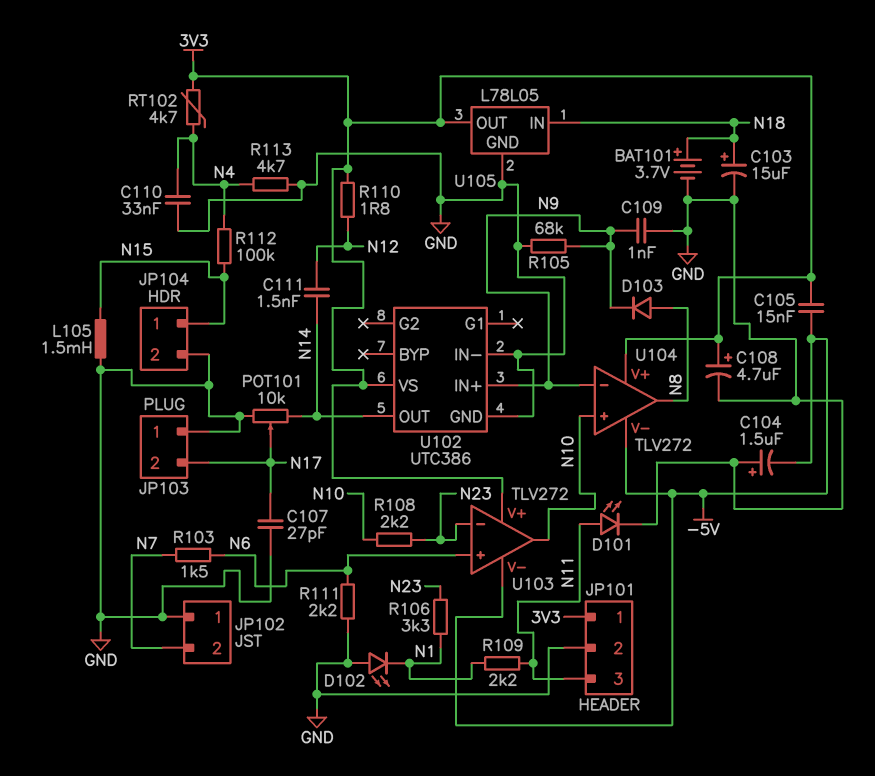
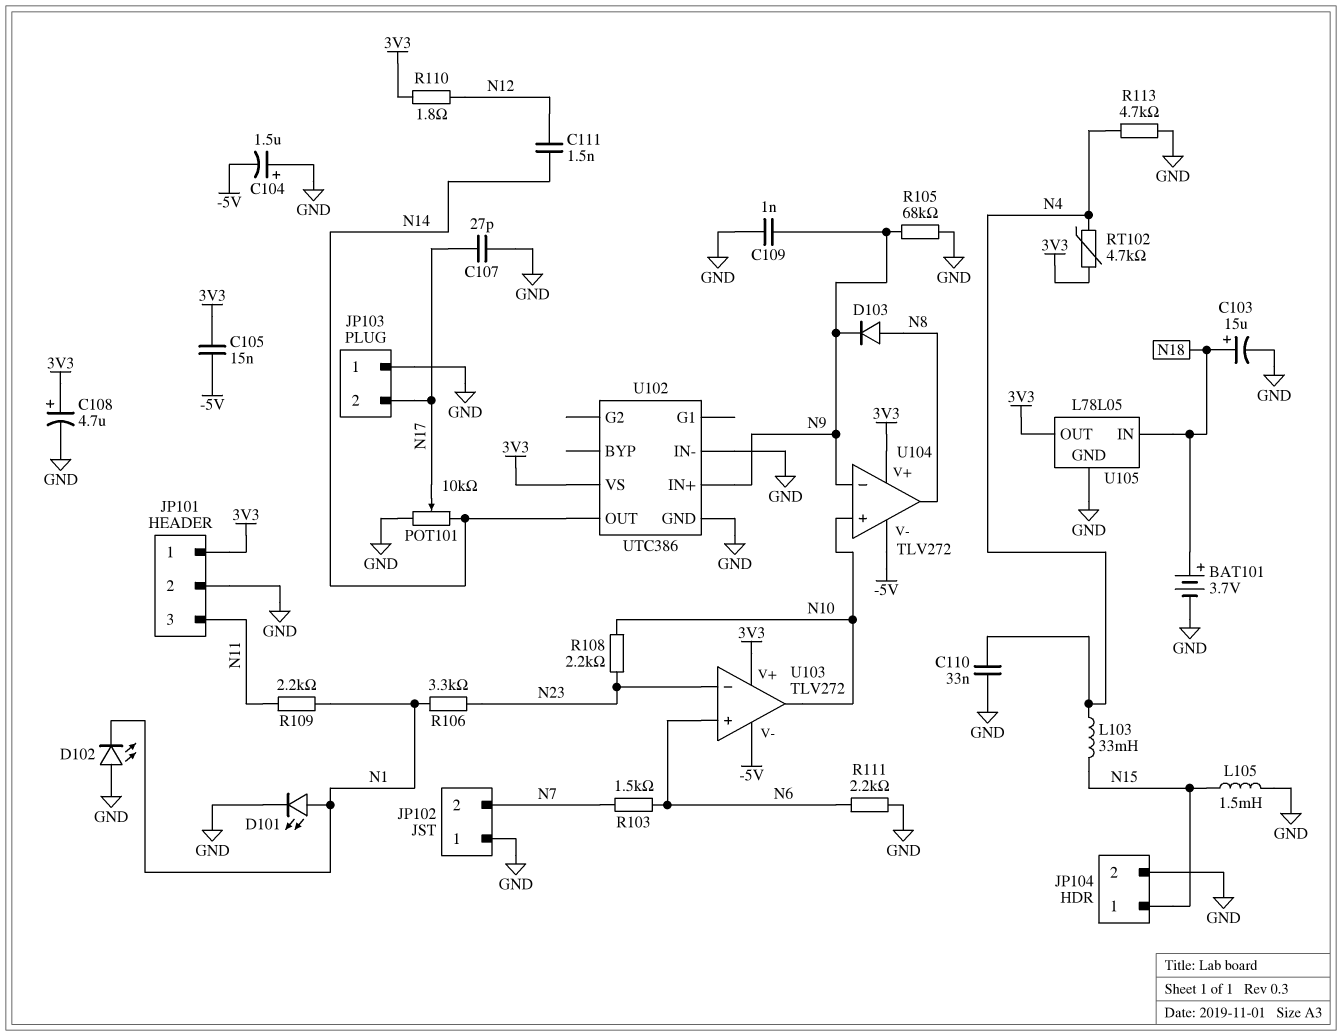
D101: LED (A N11, K GND) -> LED (A N1, K GND)
L103: none -> 33mH (N4, N15)
R112: 100k (N4, N15) -> none

